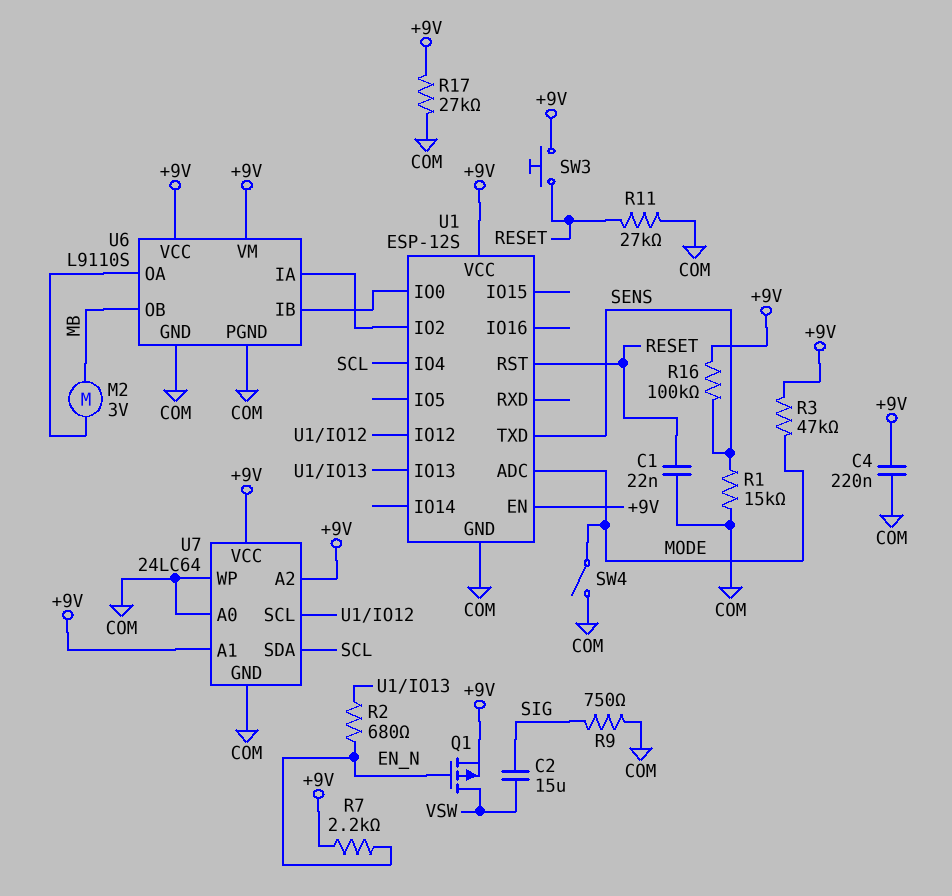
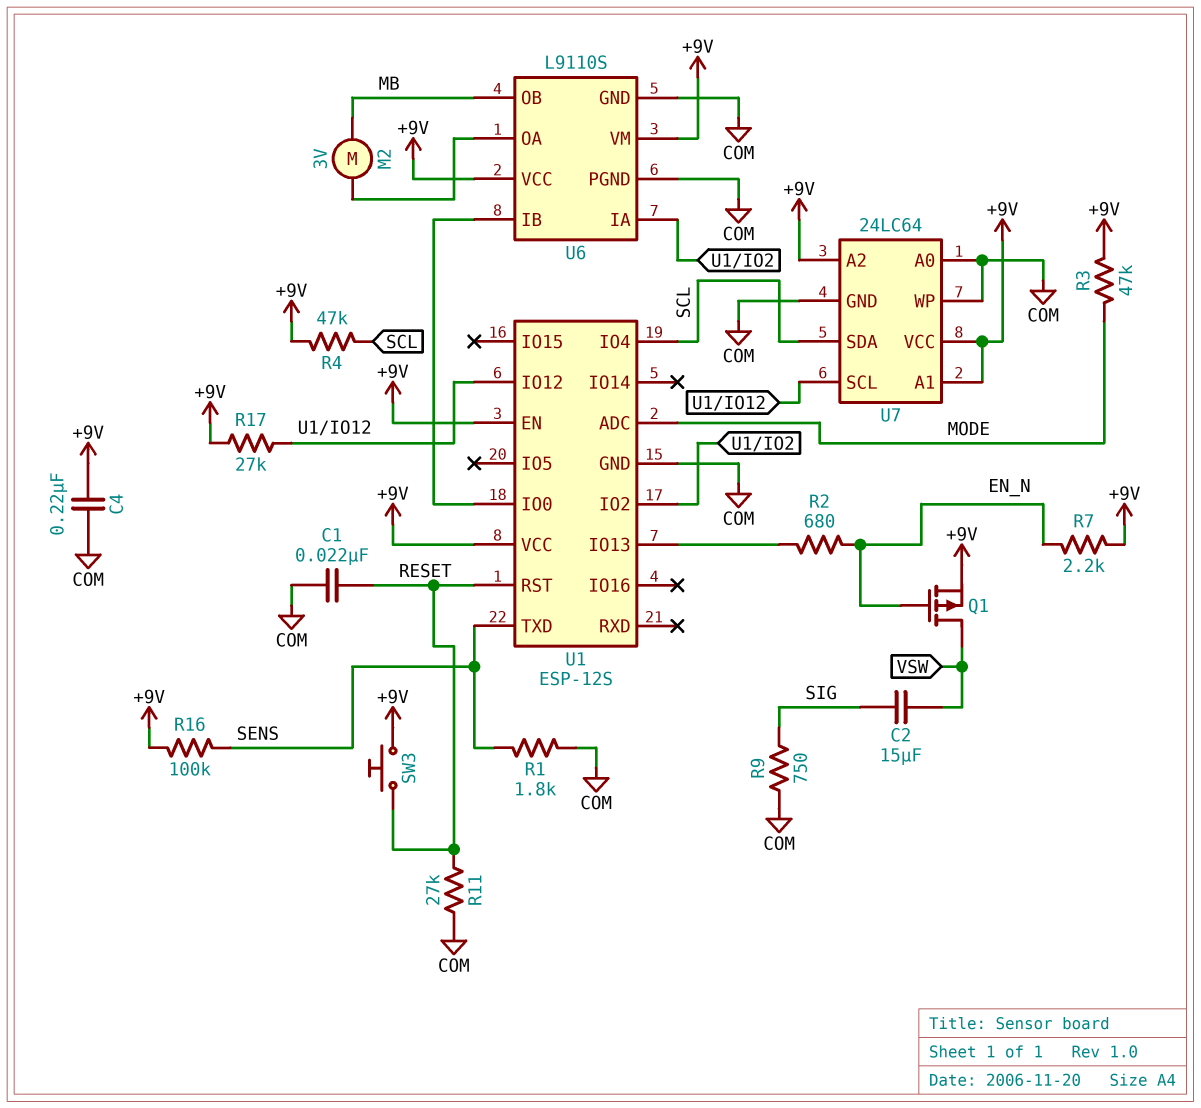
R1: 15k (COM, SENS) -> 1.8k (COM, SENS)
R4: none -> 47k (+9V, SCL)
R17: 27k (+9V, COM) -> 27k (+9V, U1/IO12)
SW4: switch (COM, MODE) -> none

